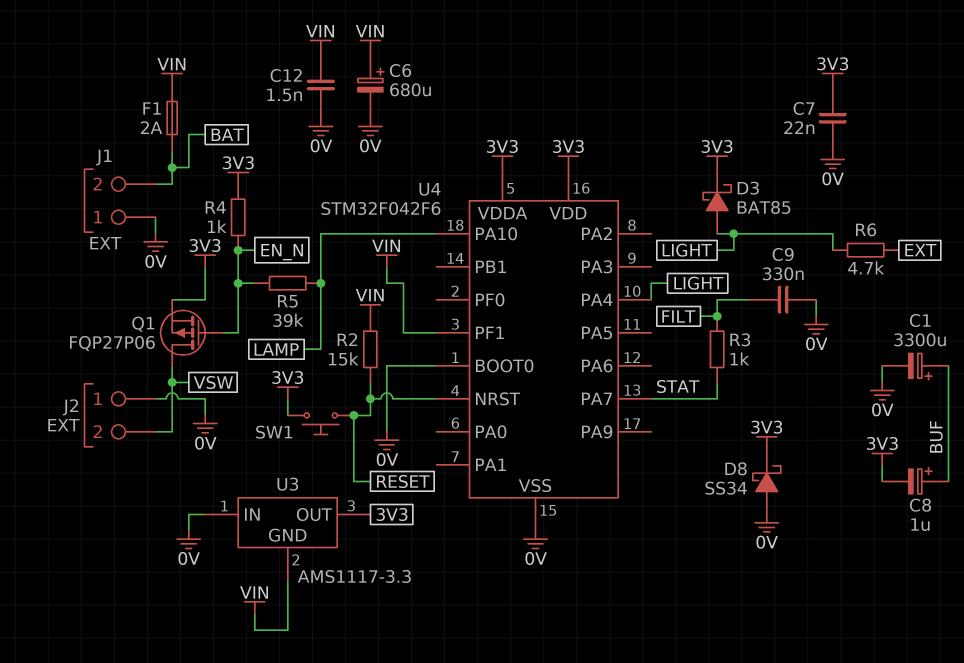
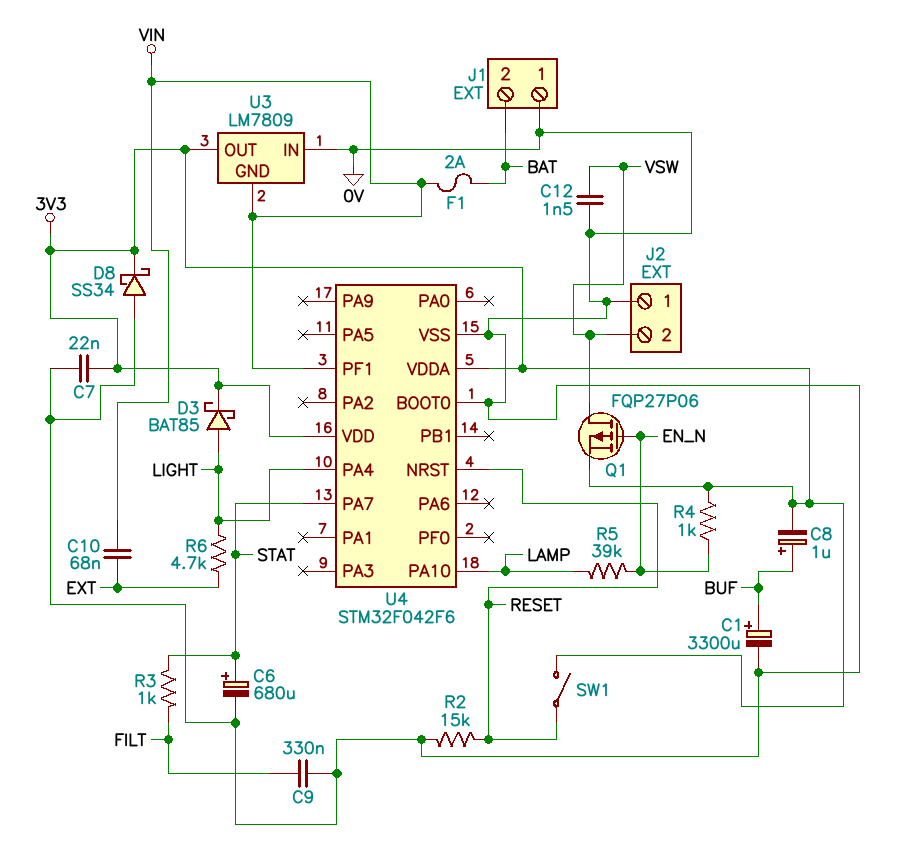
C6: 680uF (plus VIN, minus 0V) -> 680uF (plus STAT, minus 0V)
C10: none -> 68nF (EXT, VIN)
C12: 1.5nF (0V, VIN) -> 1.5nF (0V, VSW)
R2: 15k (RESET, VIN) -> 15k (0V, RESET)
SW1: button (3V3, RESET) -> switch (3V3, RESET)
U3: AMS1117-3.3 -> LM7809

